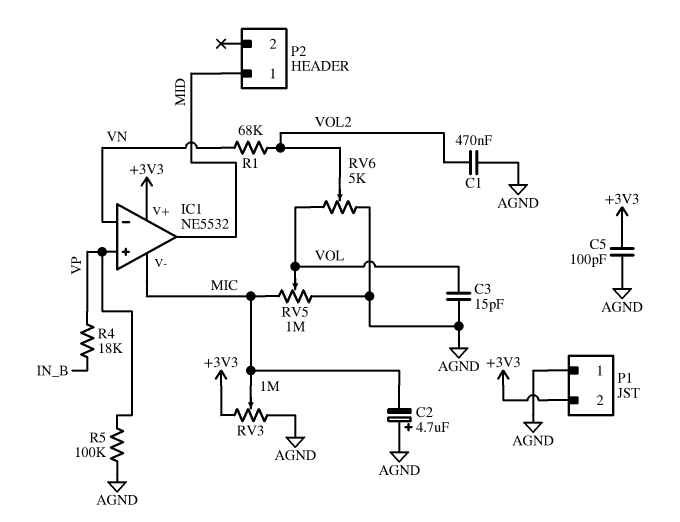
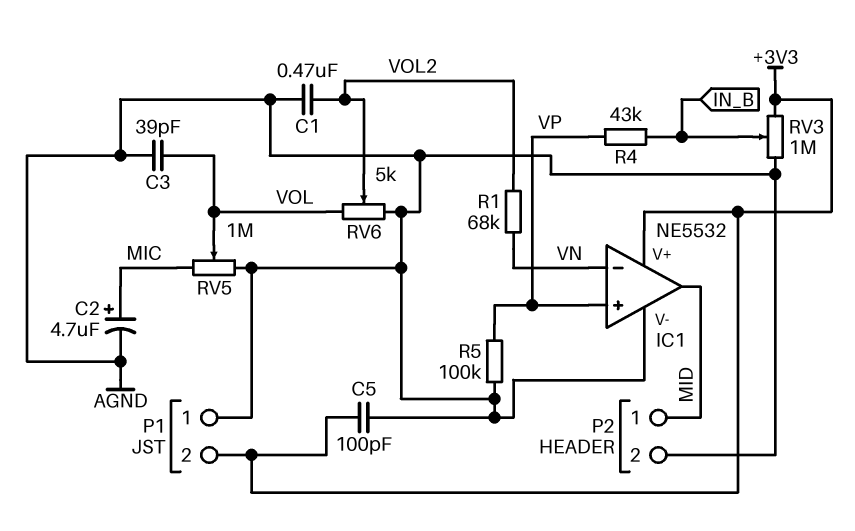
C2: 4.7uF (plus AGND, minus MIC) -> 4.7uF (plus MIC, minus AGND)
C3: 15pF (AGND, VOL) -> 39pF (AGND, VOL)
IC1 pin V-: MIC -> AGND
P2 pin 2: none -> AGND
R4: 18k (IN_B, VP) -> 43k (IN_B, VP)
RV3: 1M (+3V3, AGND, wiper MIC) -> 1M (+3V3, AGND, wiper IN_B)

